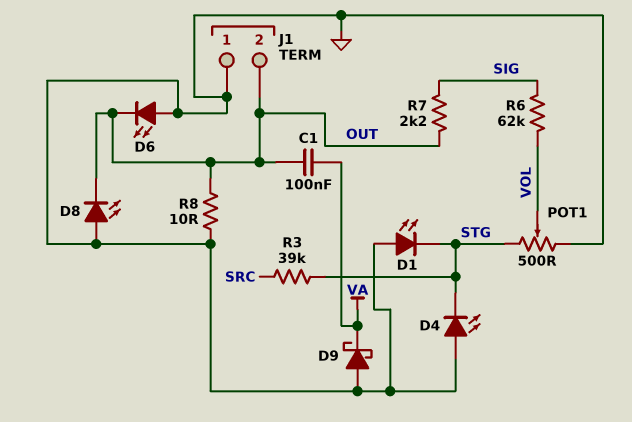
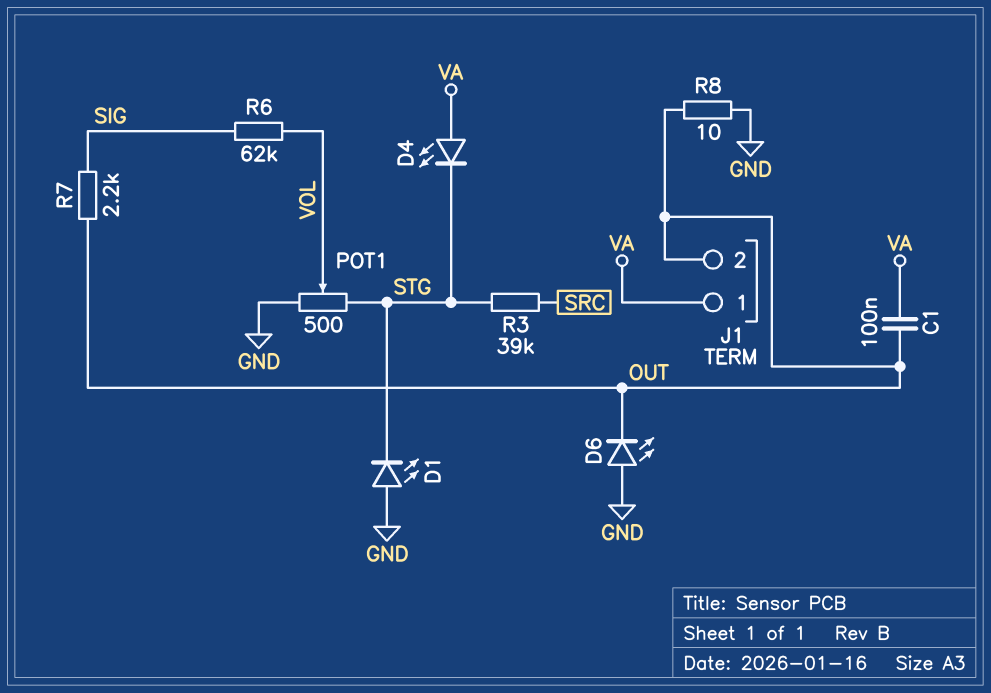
D4: LED (A GND, K STG) -> LED (A VA, K STG)
D8: LED (A GND, K OUT) -> none
D9: schottky (A GND, K VA) -> none
J1 pin 1: GND -> VA

